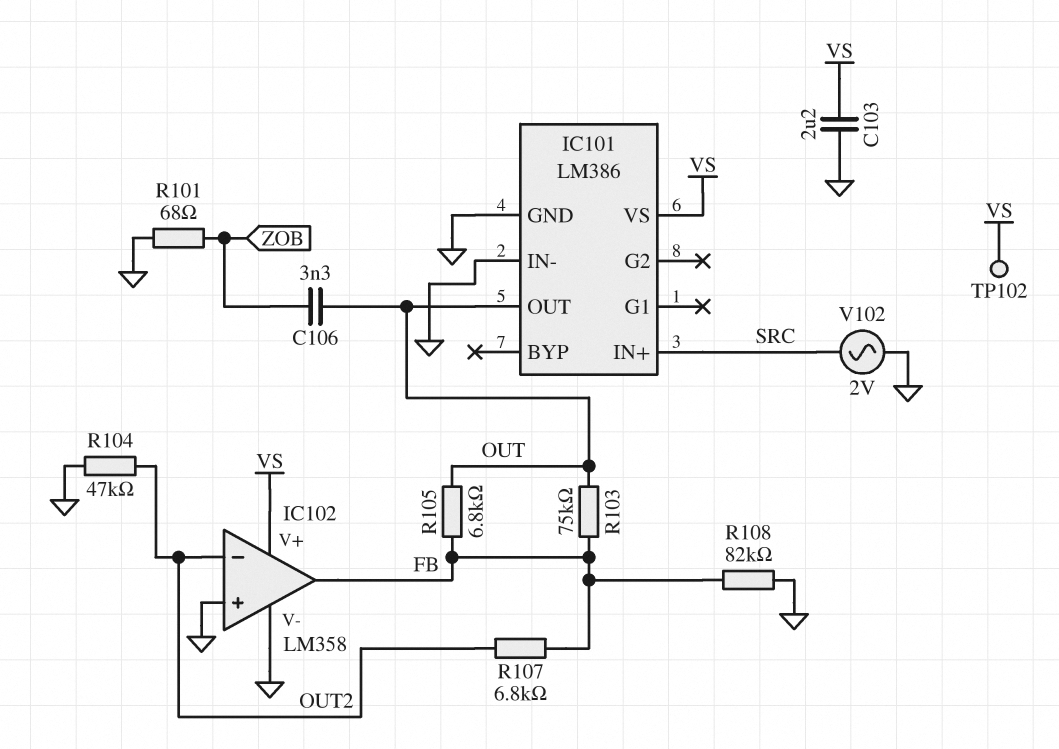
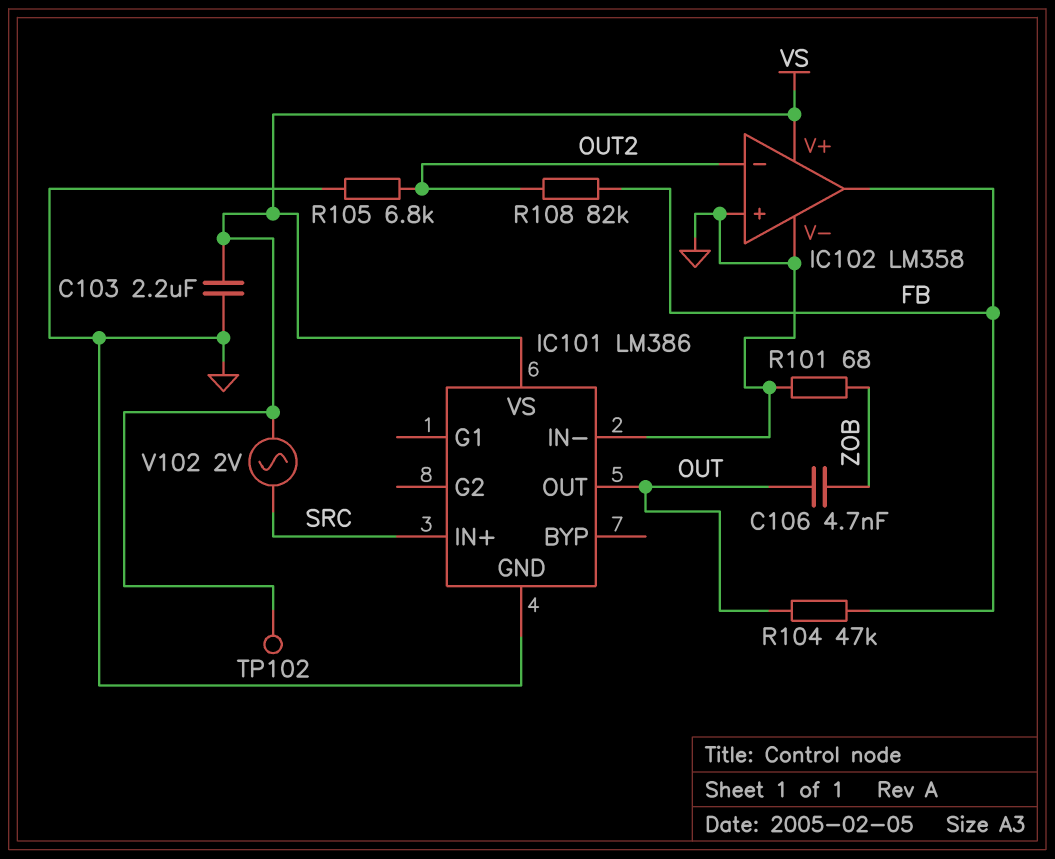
C106: 3.3nF (OUT, ZOB) -> 4.7nF (OUT, ZOB)
R103: 75k (FB, OUT) -> none
R104: 47k (GND, OUT2) -> 47k (FB, OUT)
R105: 6.8k (FB, OUT) -> 6.8k (GND, OUT2)
R107: 6.8k (FB, OUT2) -> none
R108: 82k (FB, GND) -> 82k (FB, OUT2)
V102: AC 2V (GND, SRC) -> AC 2V (SRC, VS)

